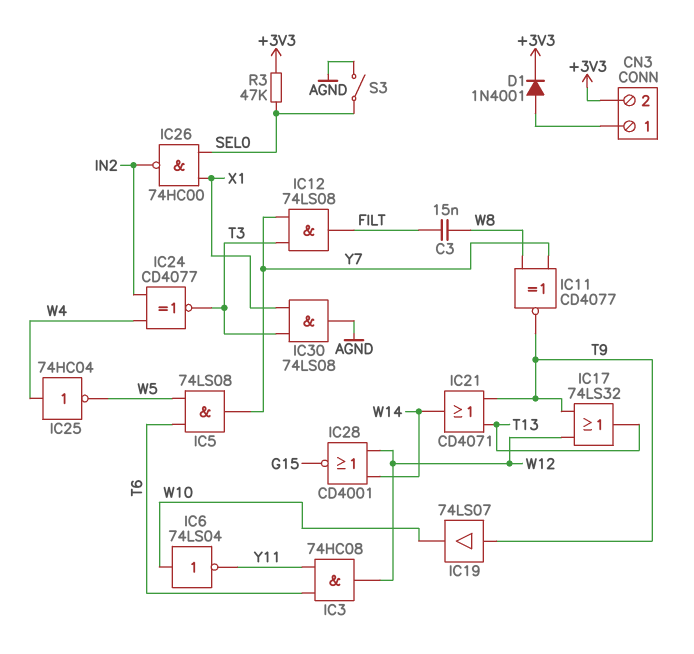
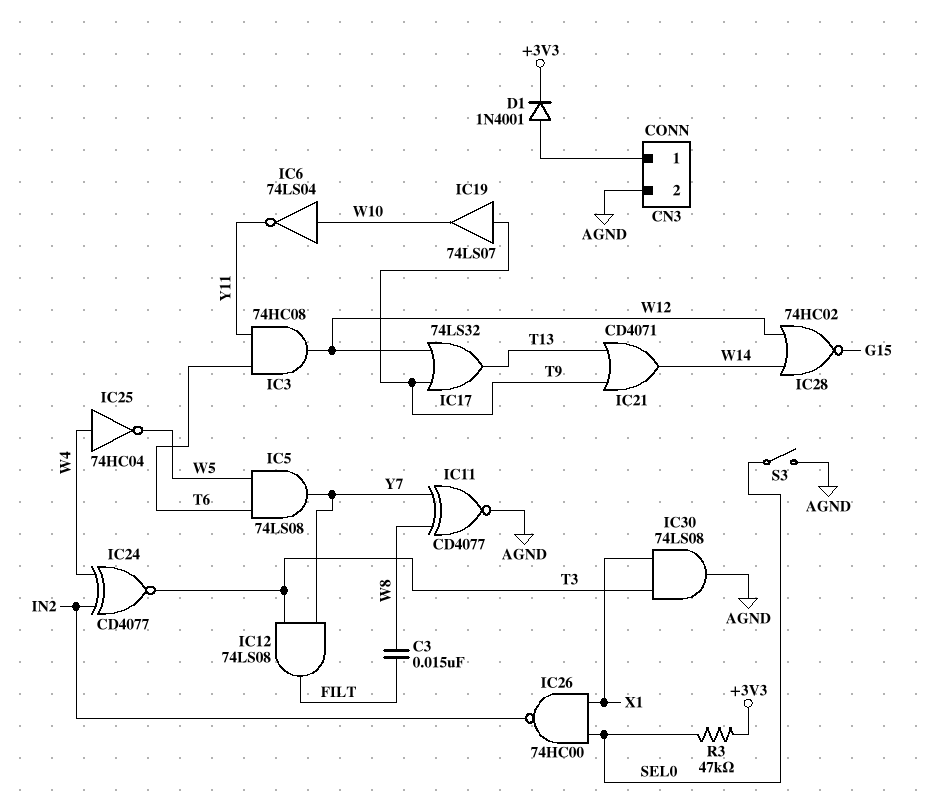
CN3 pin 2: +3V3 -> AGND
IC11: XNOR CD4077 (in W8, in Y7, out T9) -> XNOR CD4077 (in W8, in Y7, out AGND)
IC28: NOR CD4001 (in W12, in W14, out G15) -> NOR 74HC02 (in W12, in W14, out G15)

